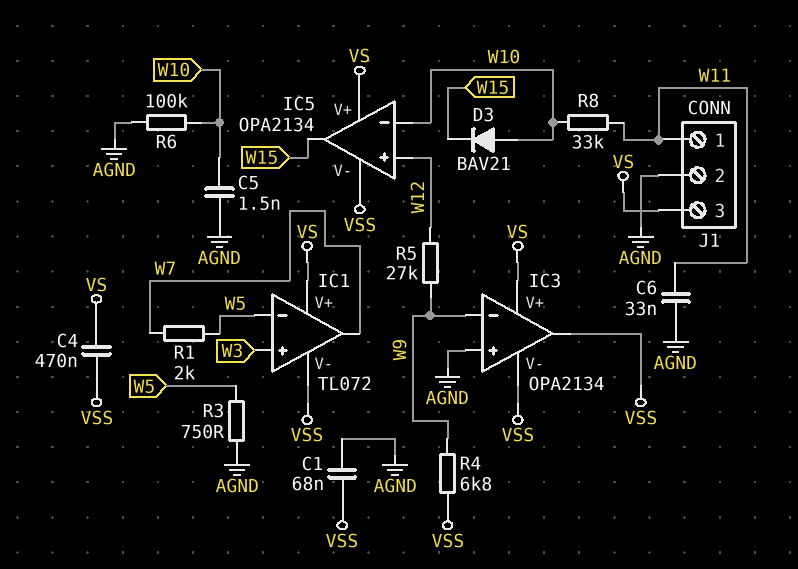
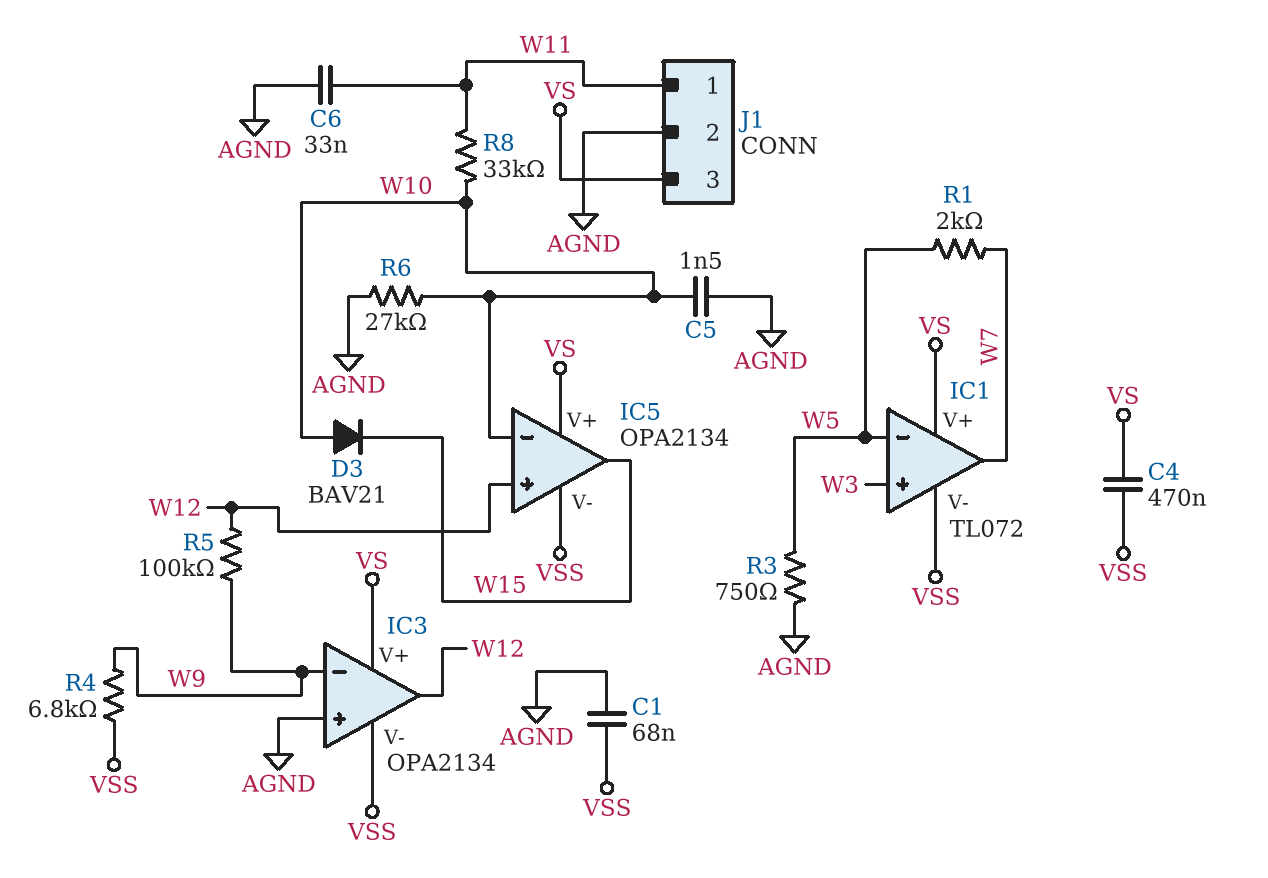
IC3 pin out: VSS -> W12
R5: 27k (W9, W12) -> 100k (W9, W12)
R6: 100k (AGND, W10) -> 27k (AGND, W10)

